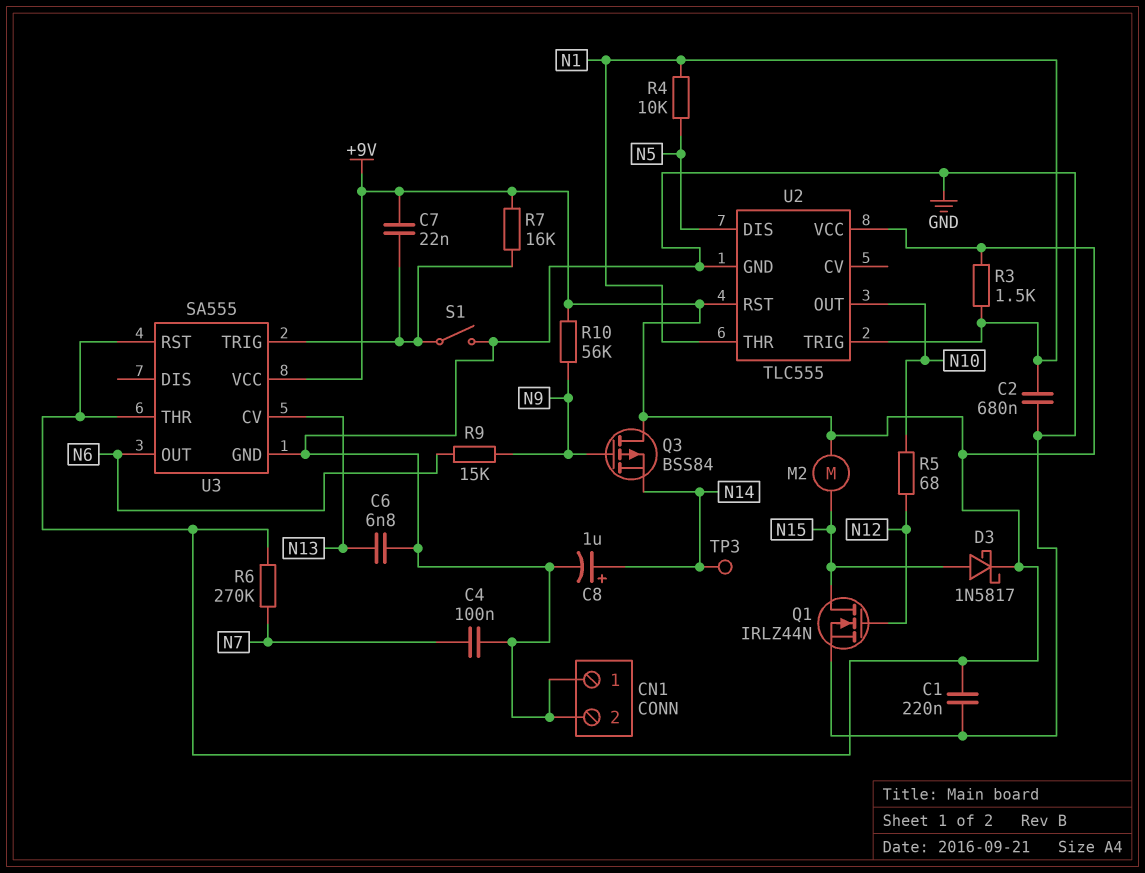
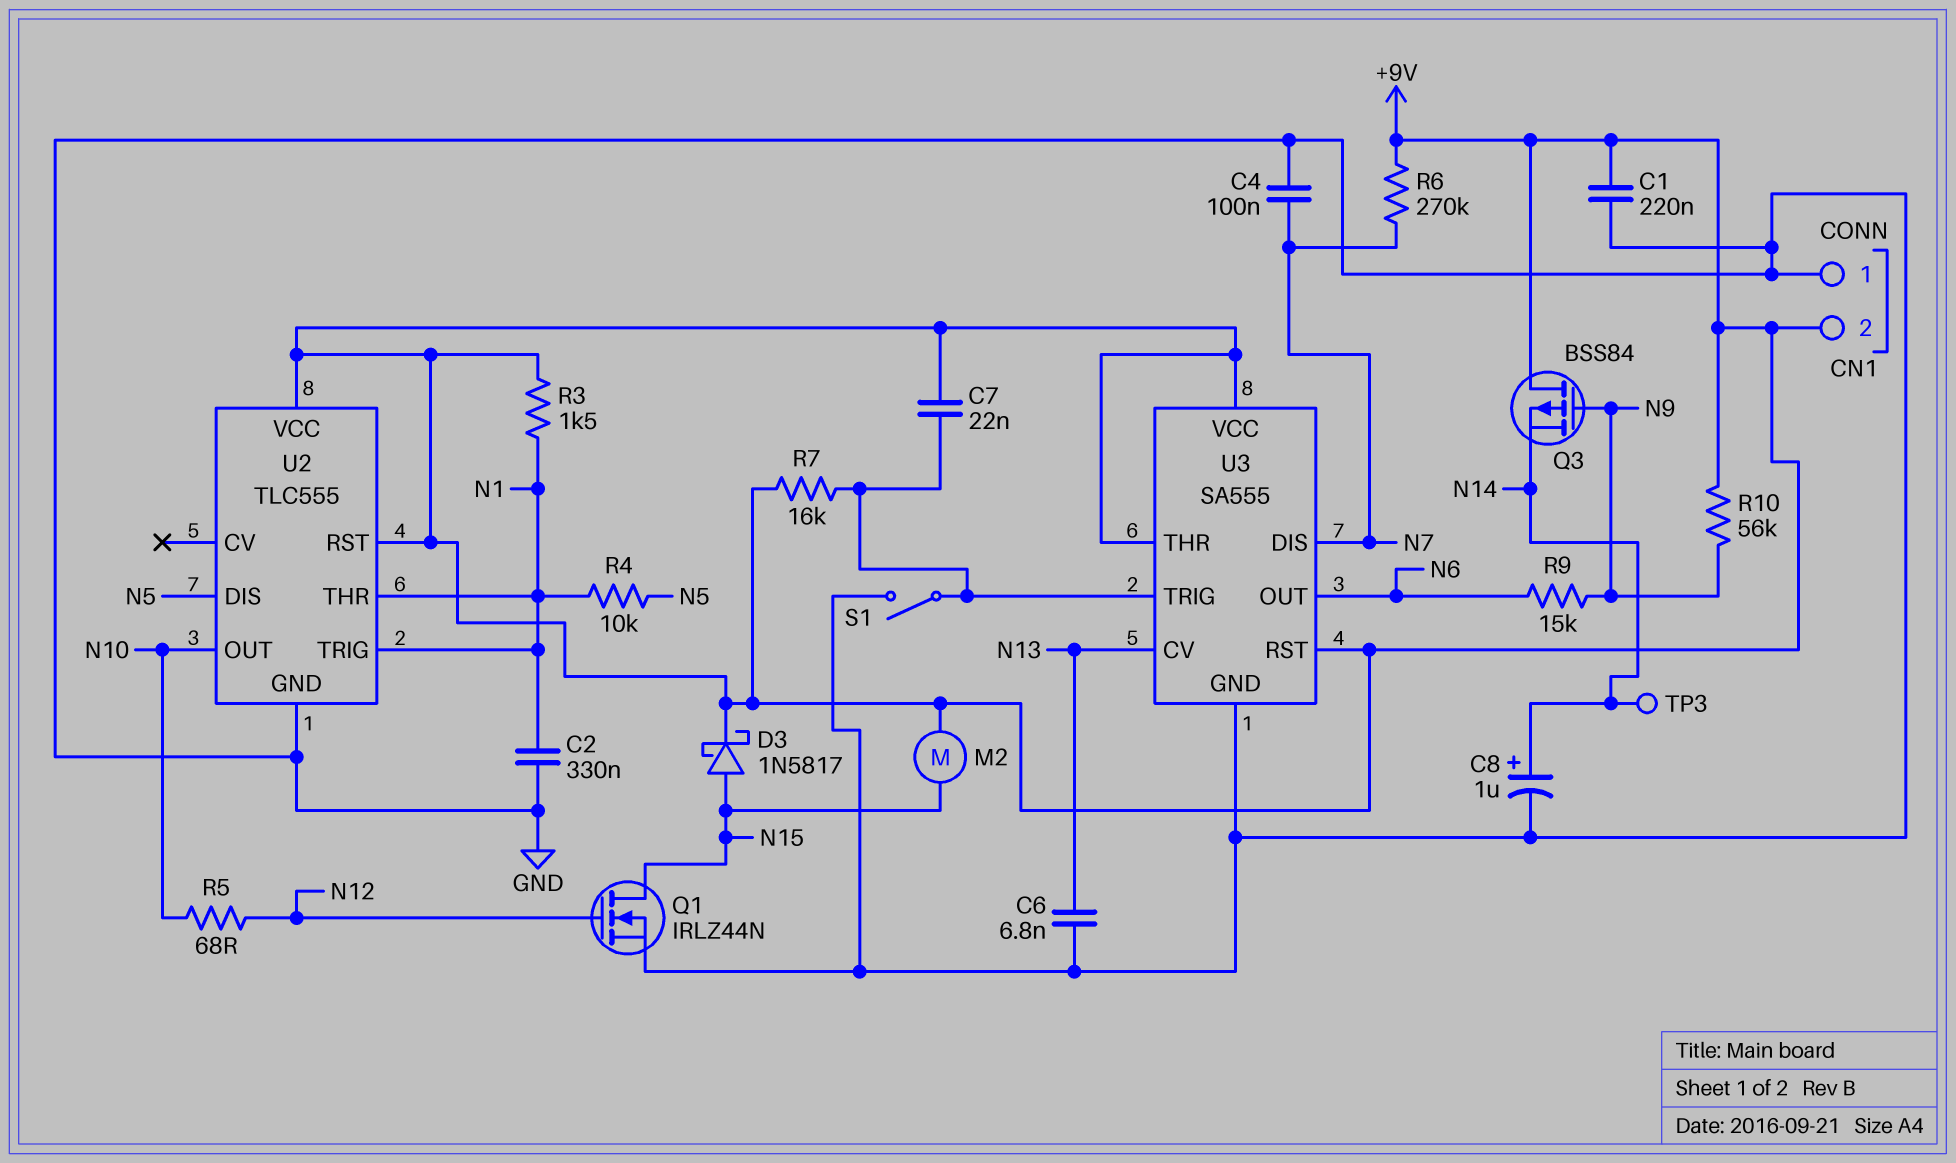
C2: 680nF (GND, N1) -> 330nF (GND, N1)
CN1 pin 2: GND -> +9V
U3 pin DIS: none -> N7

